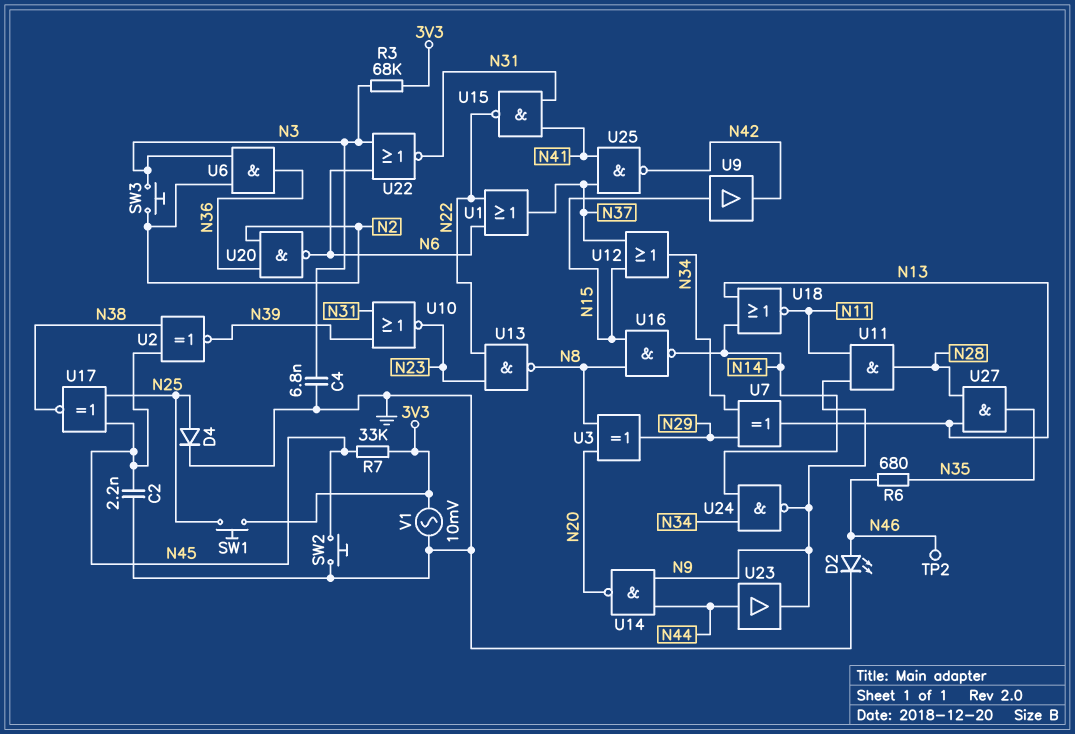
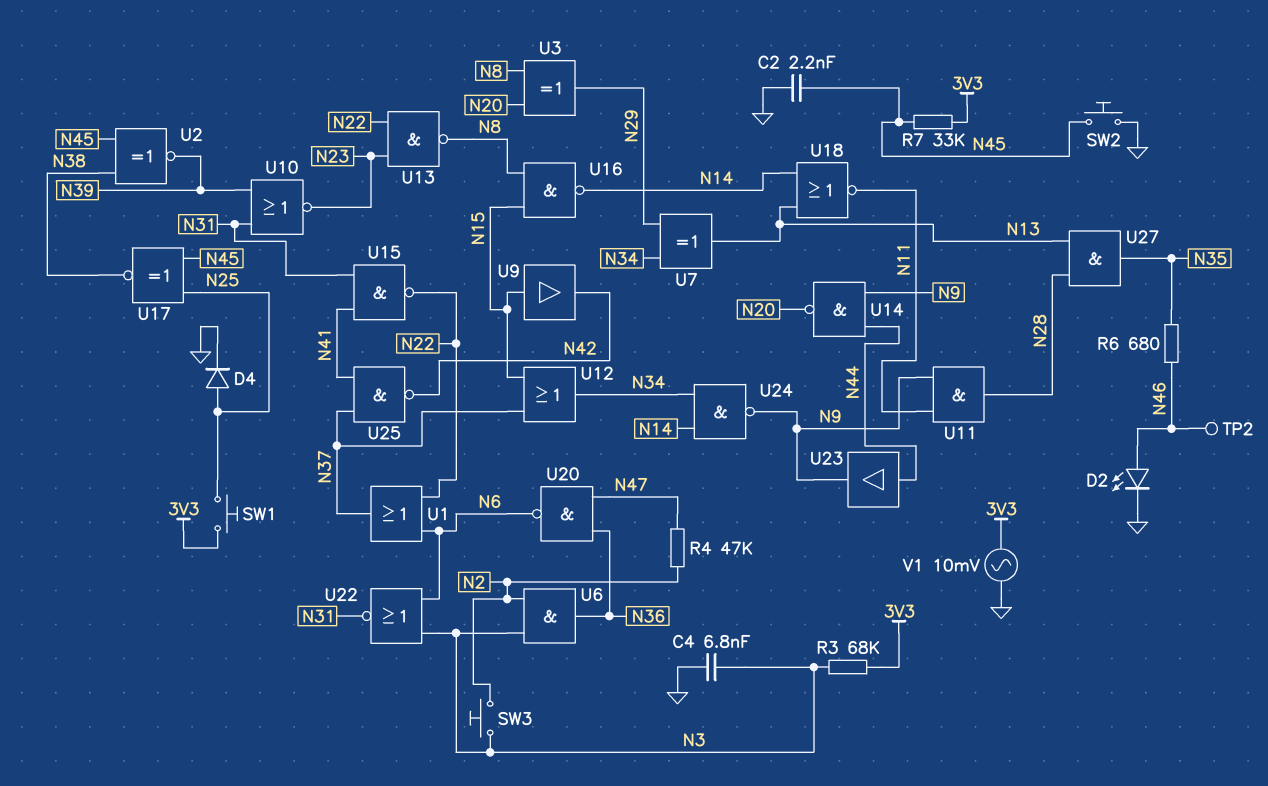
R4: none -> 47k (N2, N47)
U20: NAND (in N2, in N36, out N6) -> NAND (in N36, in N47, out N6)

